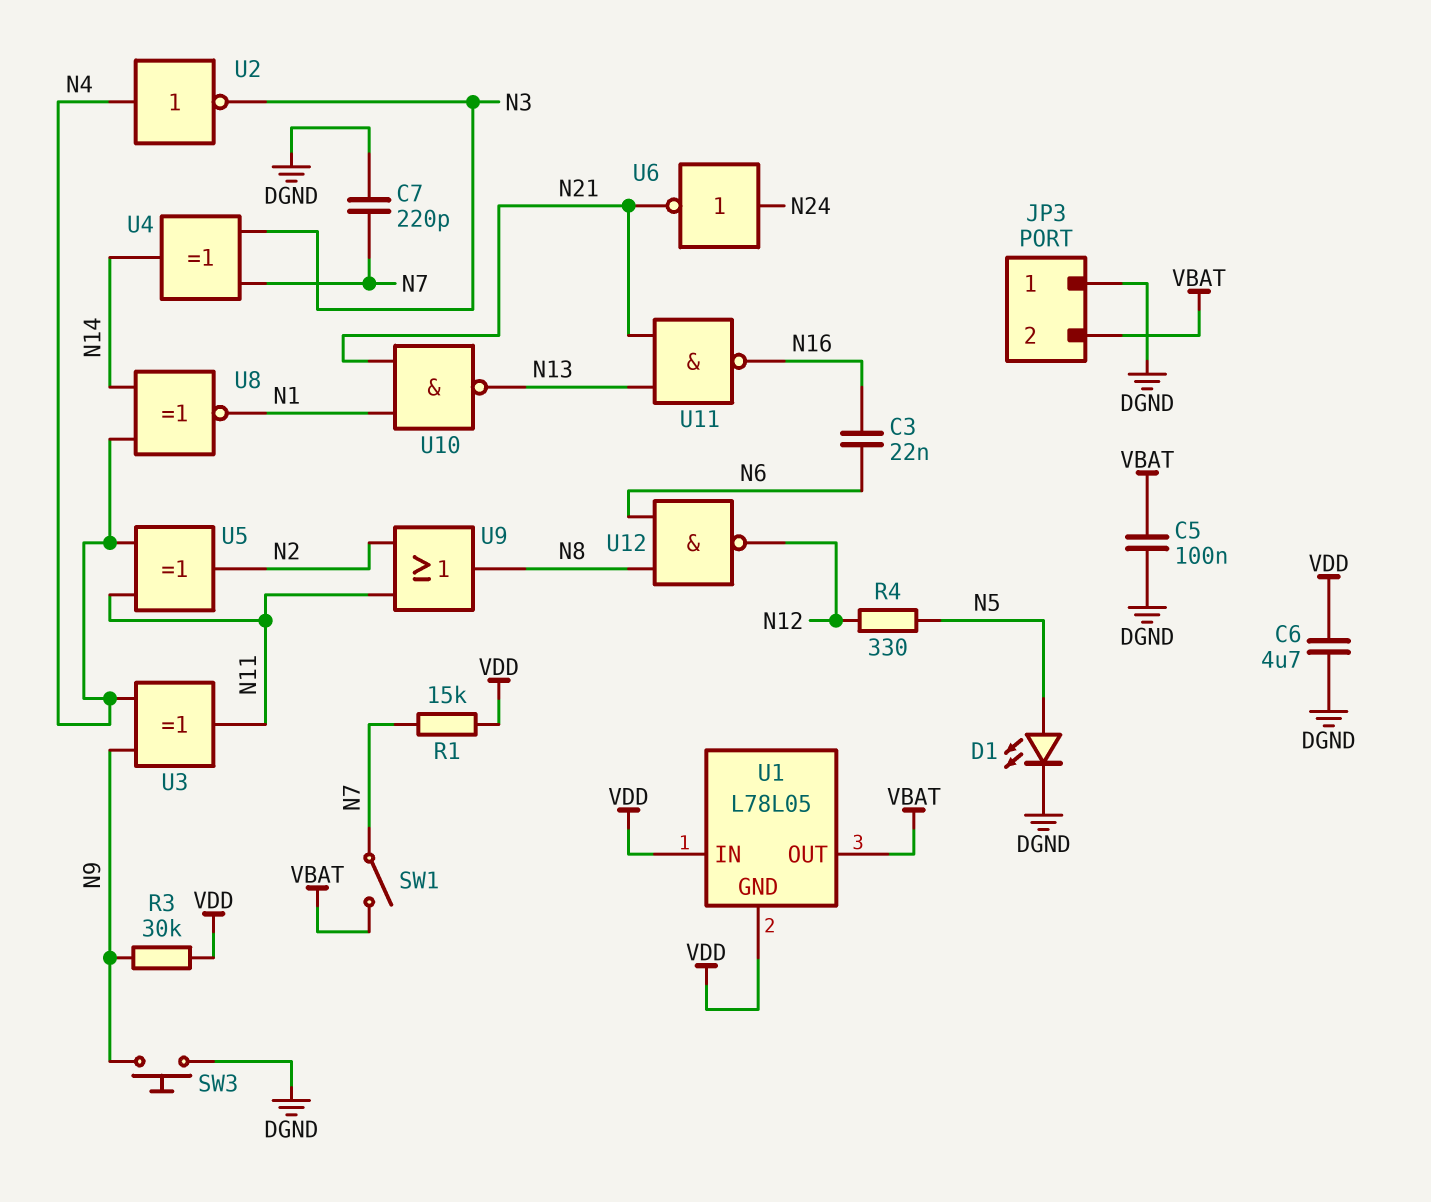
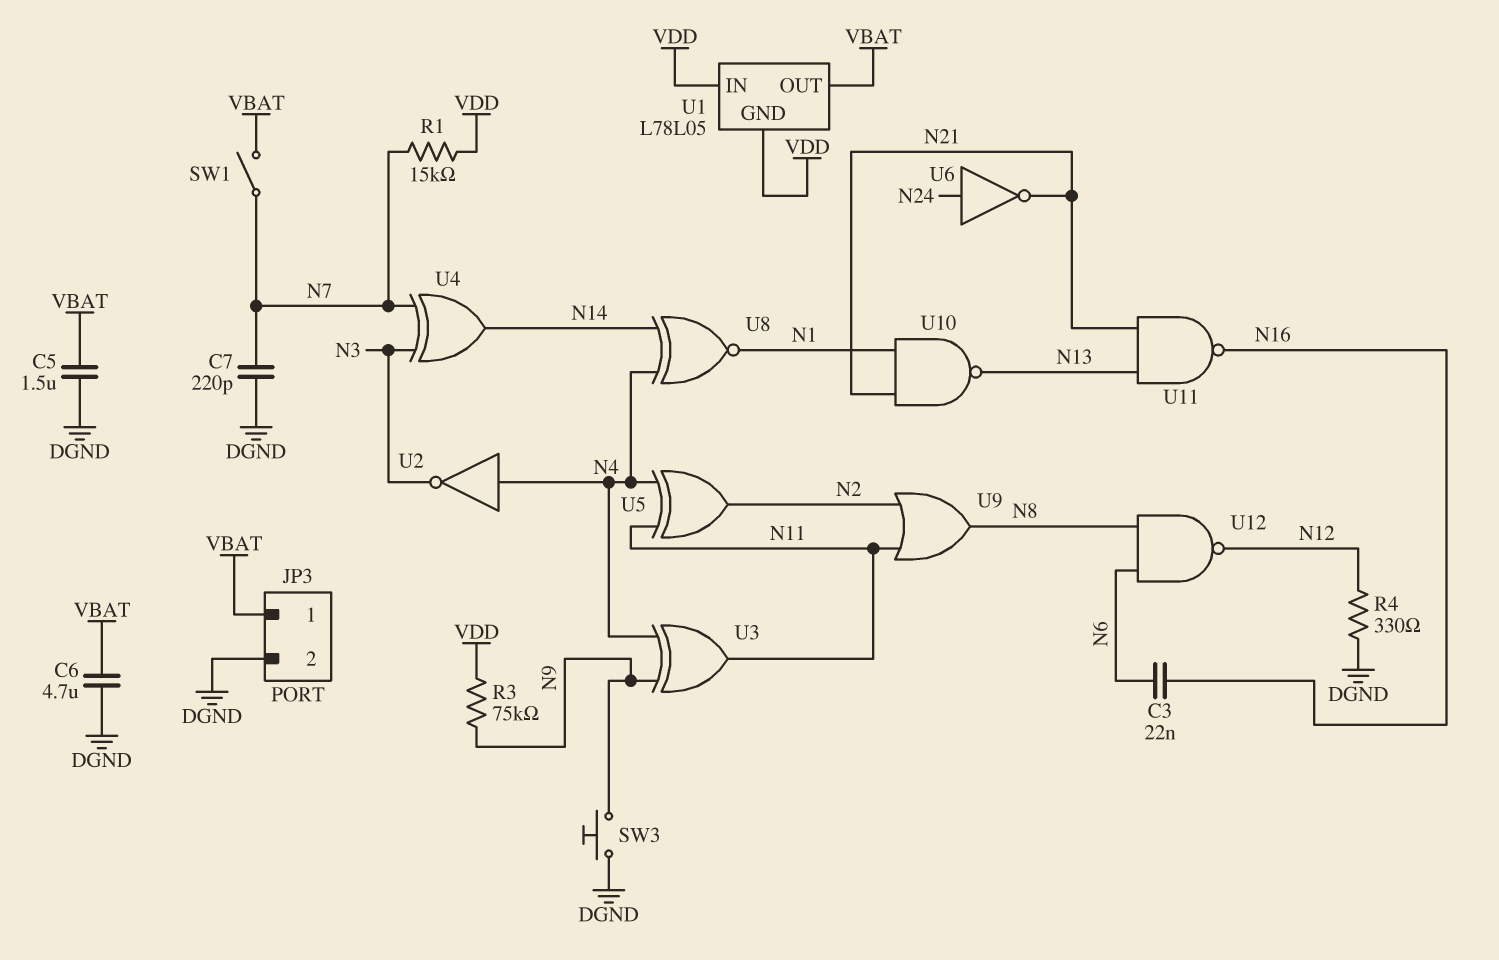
C5: 100nF (DGND, VBAT) -> 1.5uF (DGND, VBAT)
C6: 4.7uF (DGND, VDD) -> 4.7uF (DGND, VBAT)
D1: LED (A N5, K DGND) -> none
JP3 pin 1: DGND -> VBAT
JP3 pin 2: VBAT -> DGND
R3: 30k (N9, VDD) -> 75k (N9, VDD)
R4: 330 (N5, N12) -> 330 (DGND, N12)

